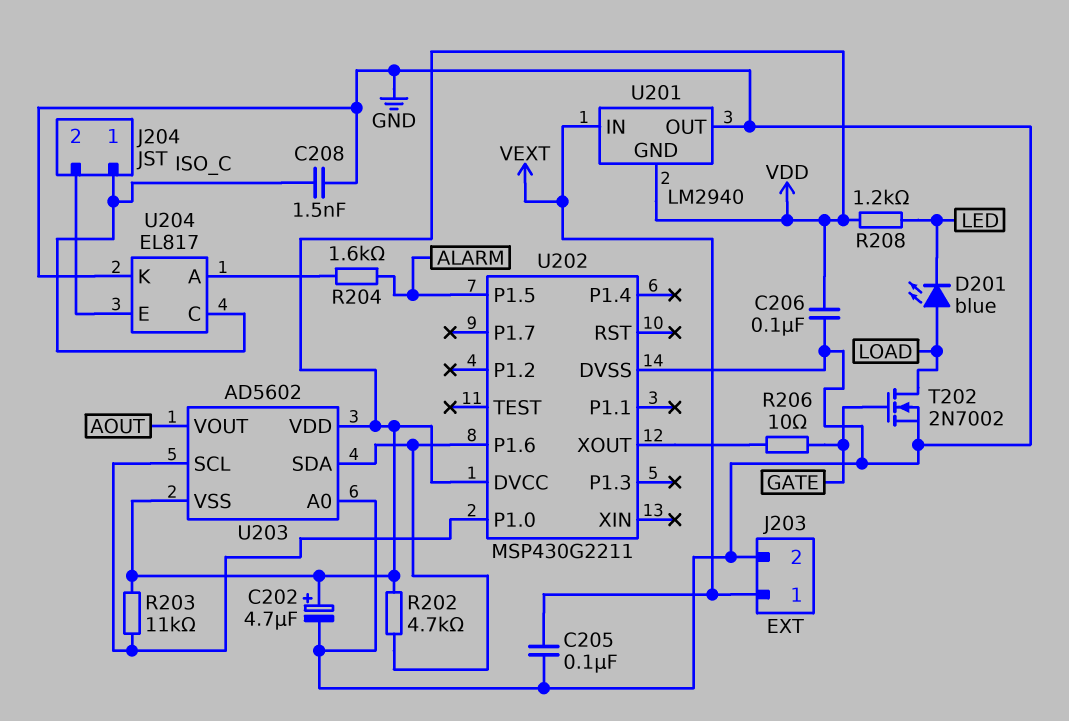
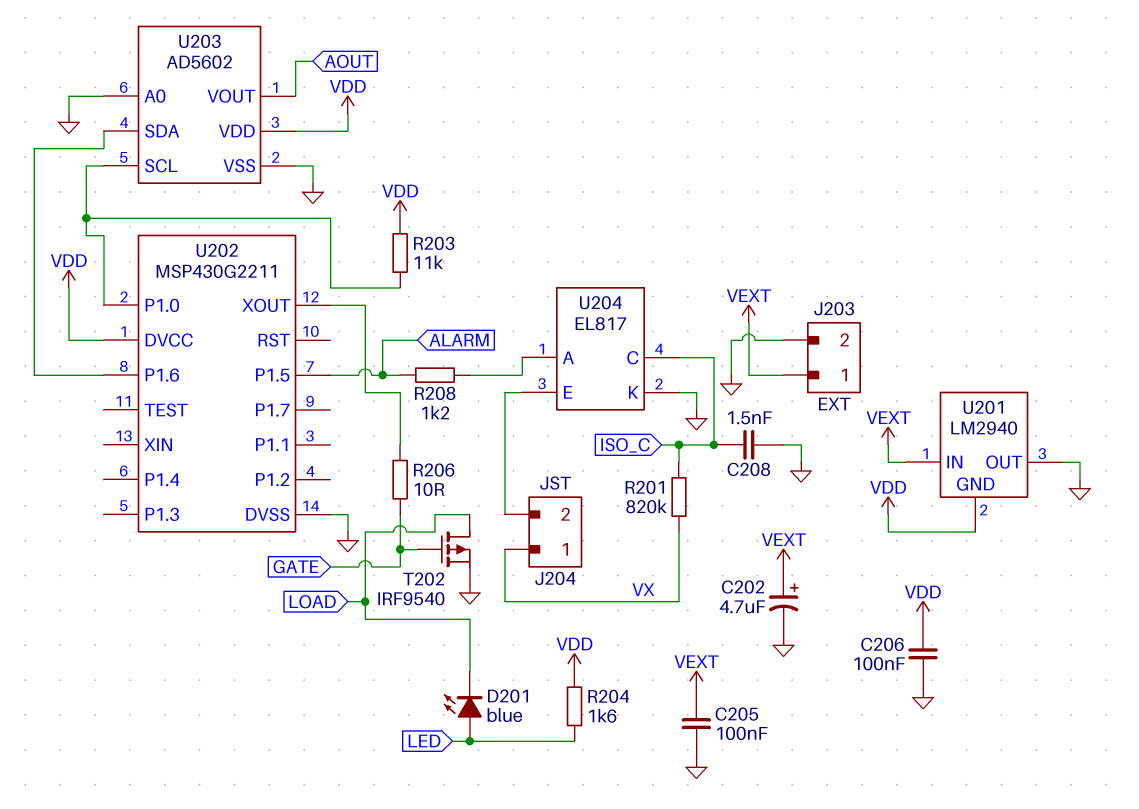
C202: 4.7uF (plus VDD, minus GND) -> 4.7uF (plus VEXT, minus GND)
D201: LED blue (A LOAD, K LED) -> LED blue (A LED, K LOAD)
J204 pin 1: ISO_C -> VX
R201: none -> 820k (ISO_C, VX)
R202: 4.7k (U202/P1.6, VDD) -> none
R204: 1.6k (ALARM, U204/A) -> 1.6k (LED, VDD)
R208: 1.2k (LED, VDD) -> 1.2k (ALARM, U204/A)
T202: NMOS 2N7002 (G GATE, D LOAD, S GND) -> PMOS IRF9540 (G GATE, D LOAD, S GND)
U203 pin VSS: VDD -> GND

